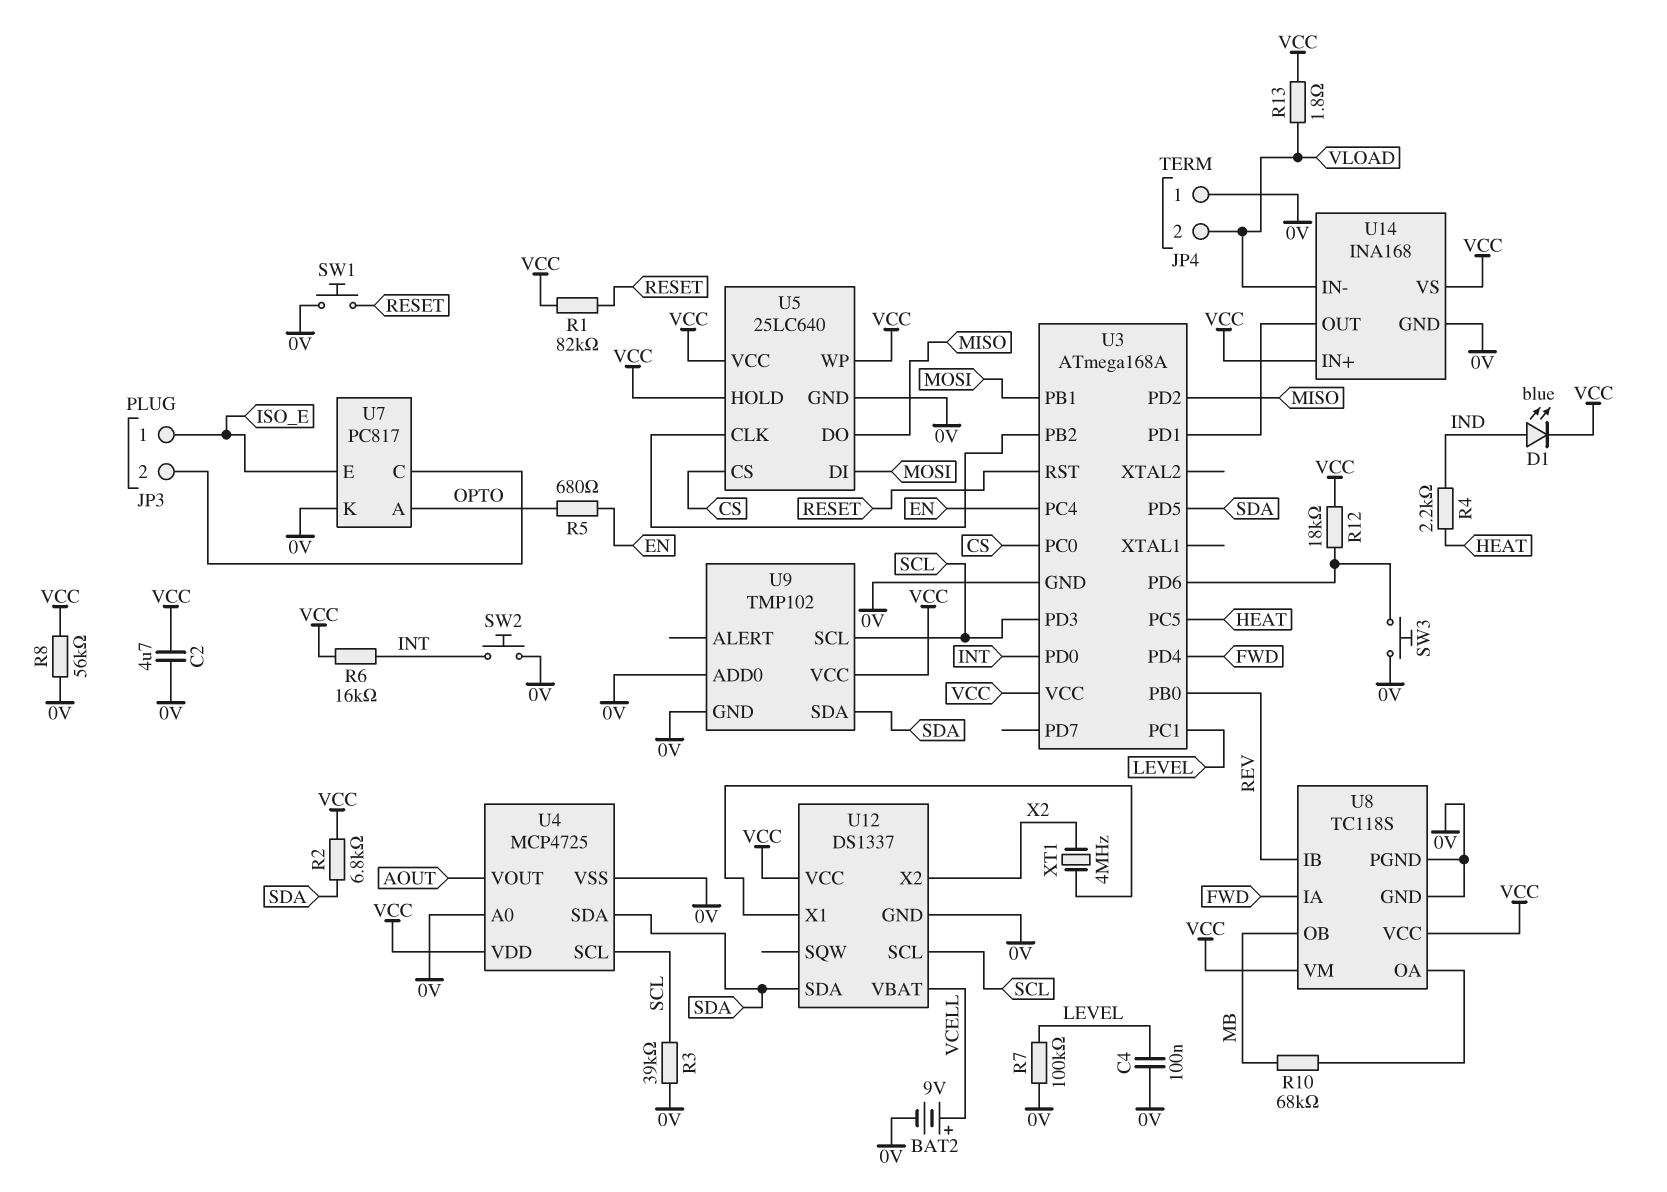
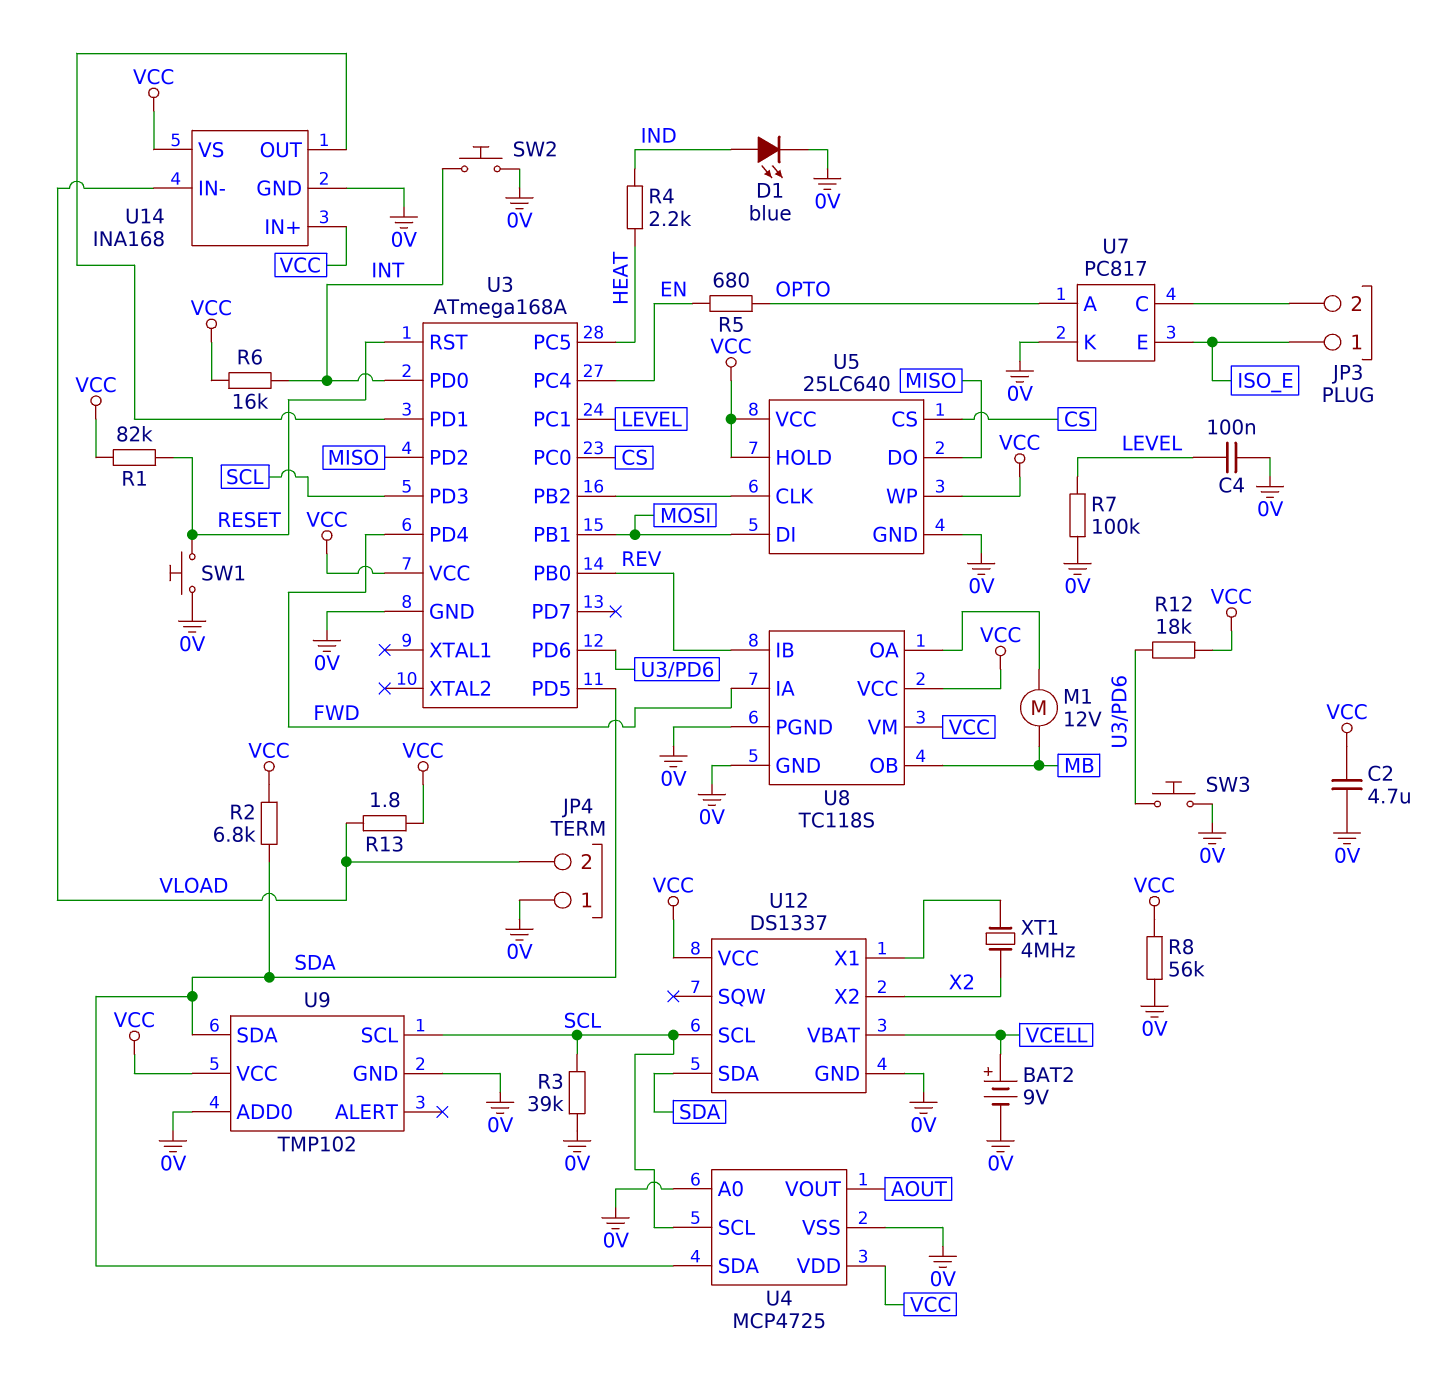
D1: LED blue (A IND, K VCC) -> LED blue (A IND, K 0V)
M1: none -> motor 12V (MB, U8/OA)
R10: 68k (MB, U8/OA) -> none

